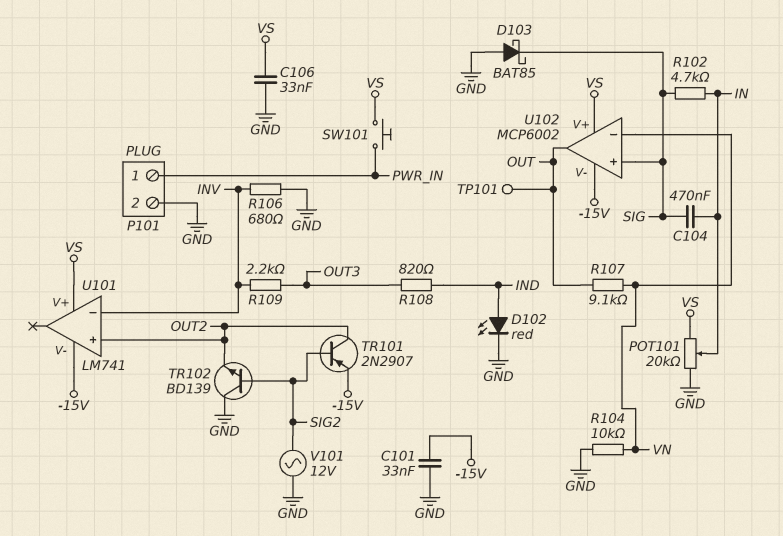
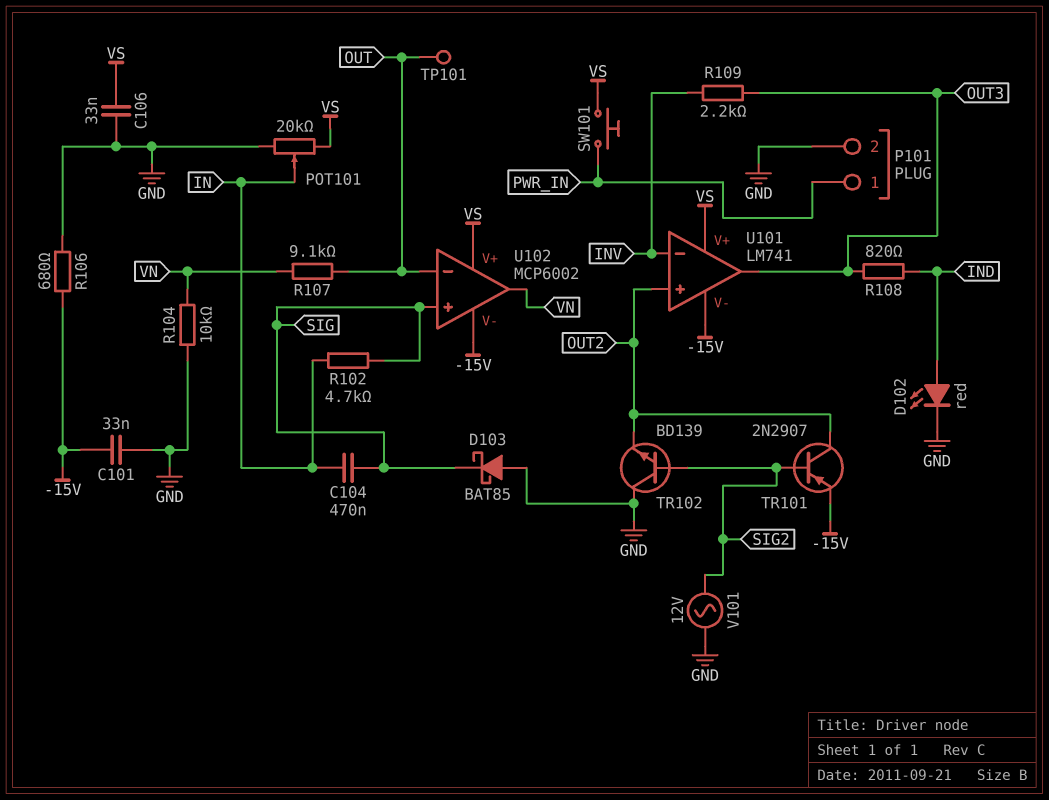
R106: 680 (GND, INV) -> 680 (-15V, GND)
U101 pin out: none -> OUT3
U102 pin in-: VN -> OUT
U102 pin out: OUT -> VN

